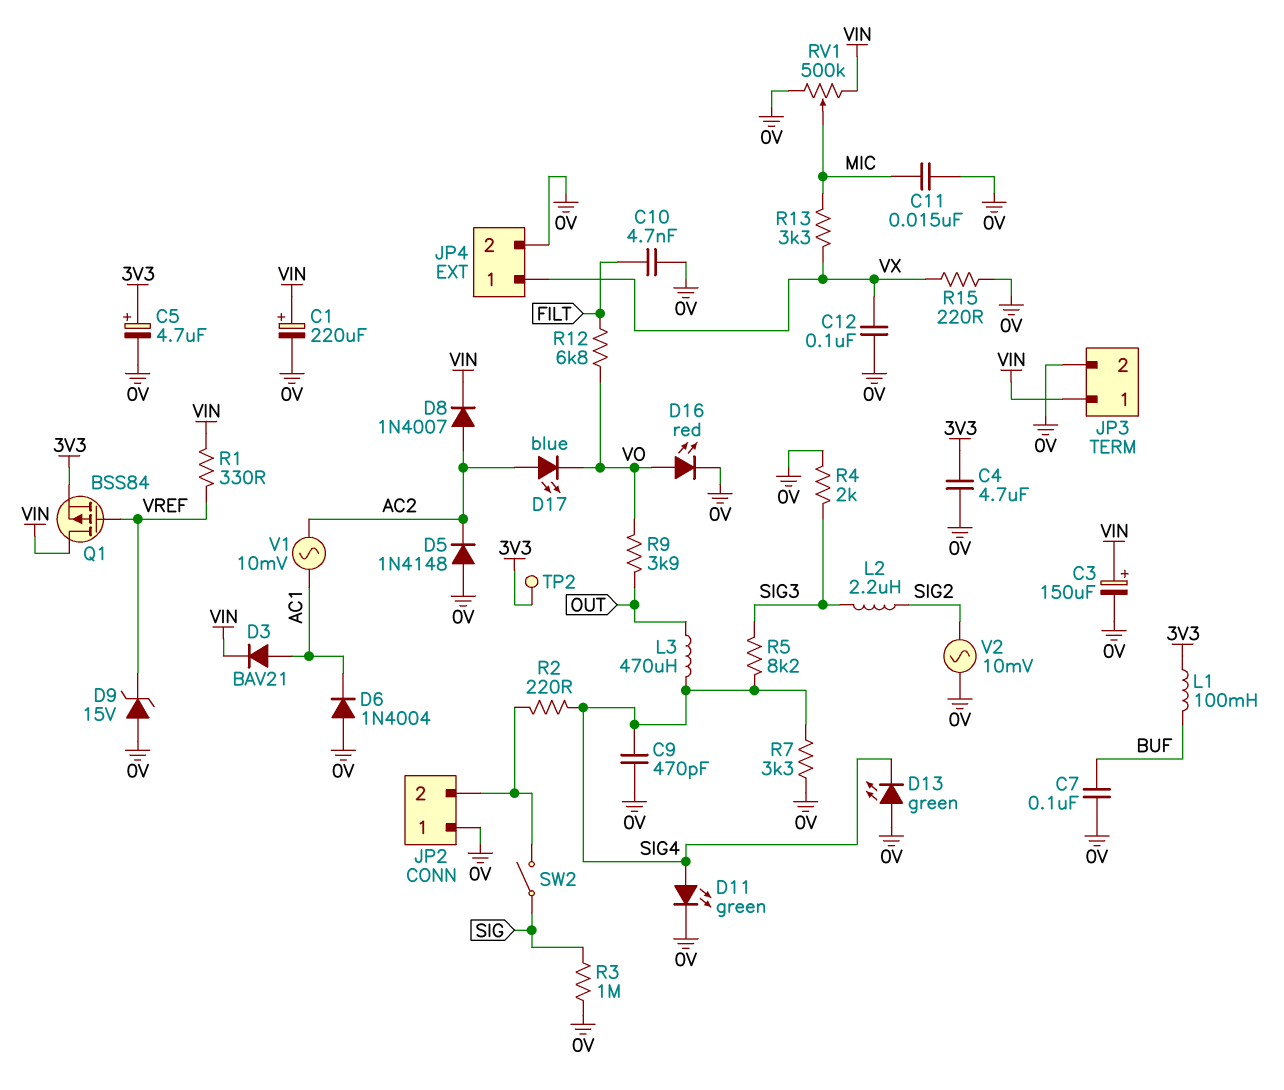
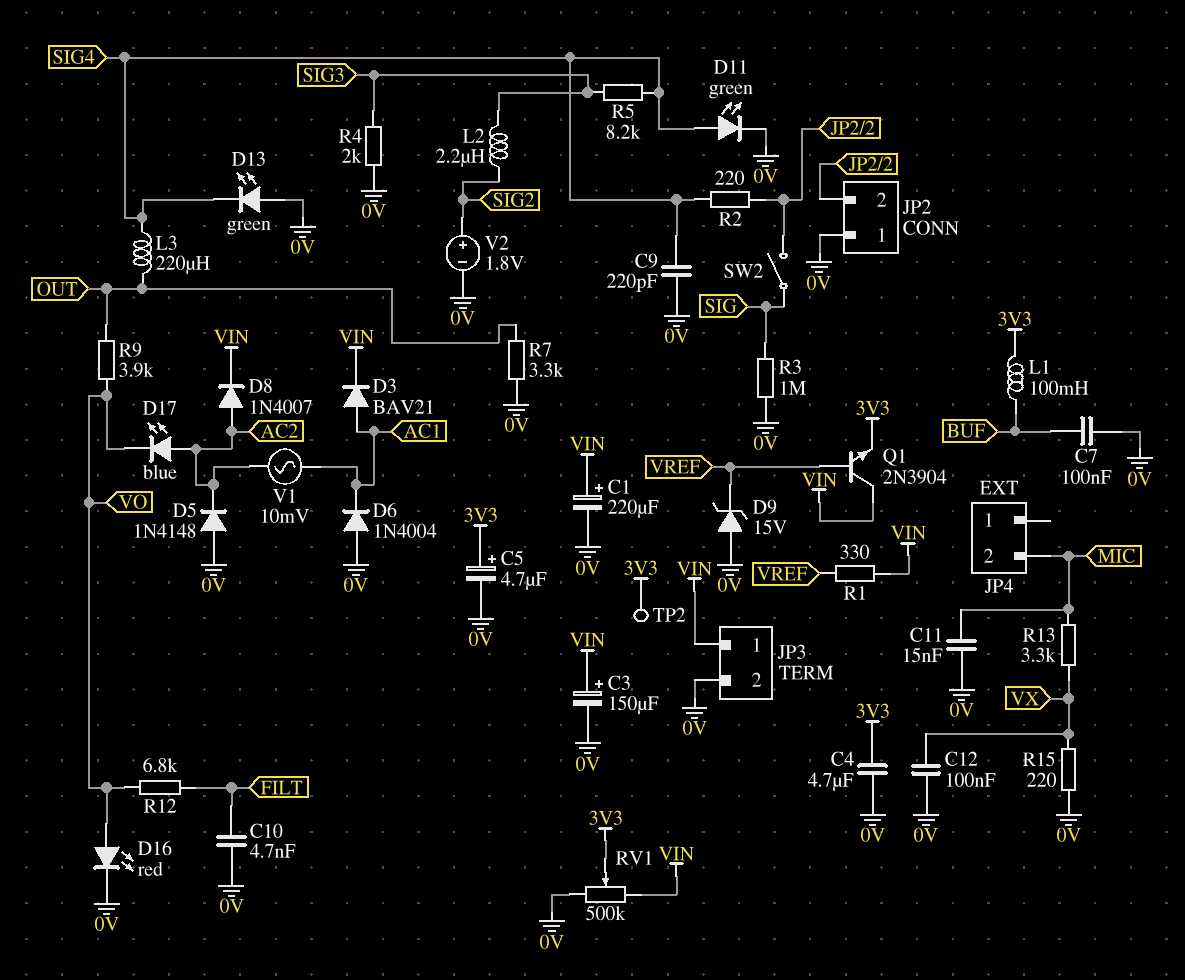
C9: 470pF (0V, SIG4) -> 220pF (0V, SIG4)
JP4 pin 1: VX -> none
JP4 pin 2: 0V -> MIC
L3: 470uH (OUT, SIG4) -> 220uH (OUT, SIG4)
Q1: PMOS BSS84 (G VREF, D VIN, S 3V3) -> NPN 2N3904 (B VREF, C VIN, E 3V3)
R7: 3.3k (0V, SIG4) -> 3.3k (0V, OUT)
RV1: 500k (0V, VIN, wiper MIC) -> 500k (0V, VIN, wiper 3V3)
V2: AC 10mV (0V, SIG2) -> 1.8V (plus SIG2, minus 0V)

